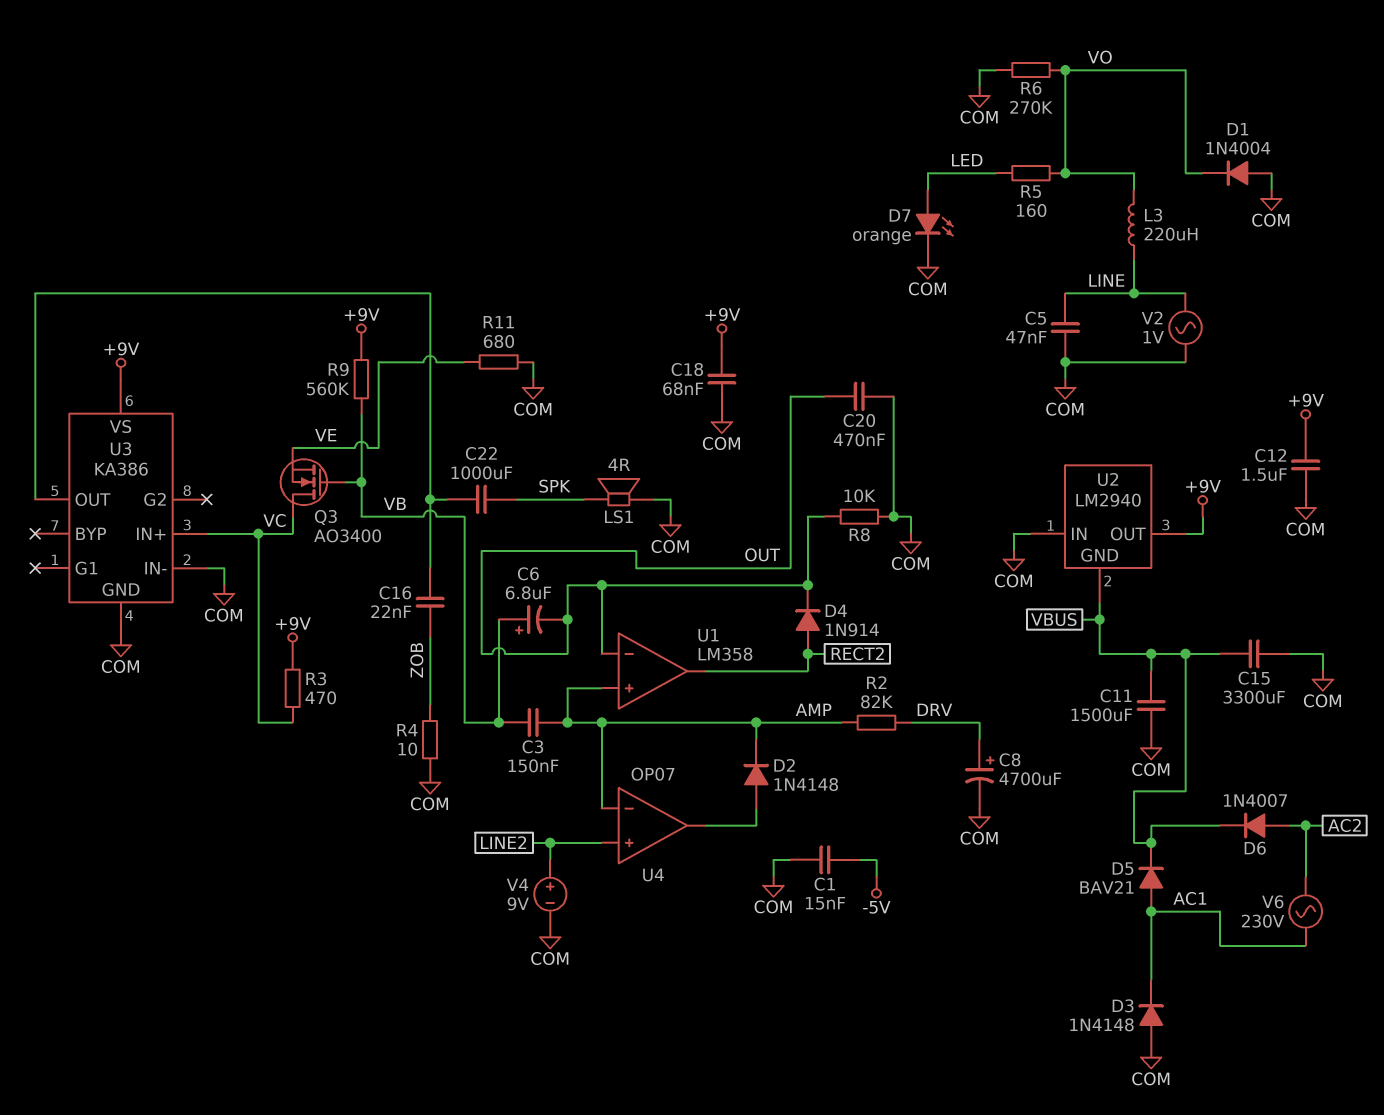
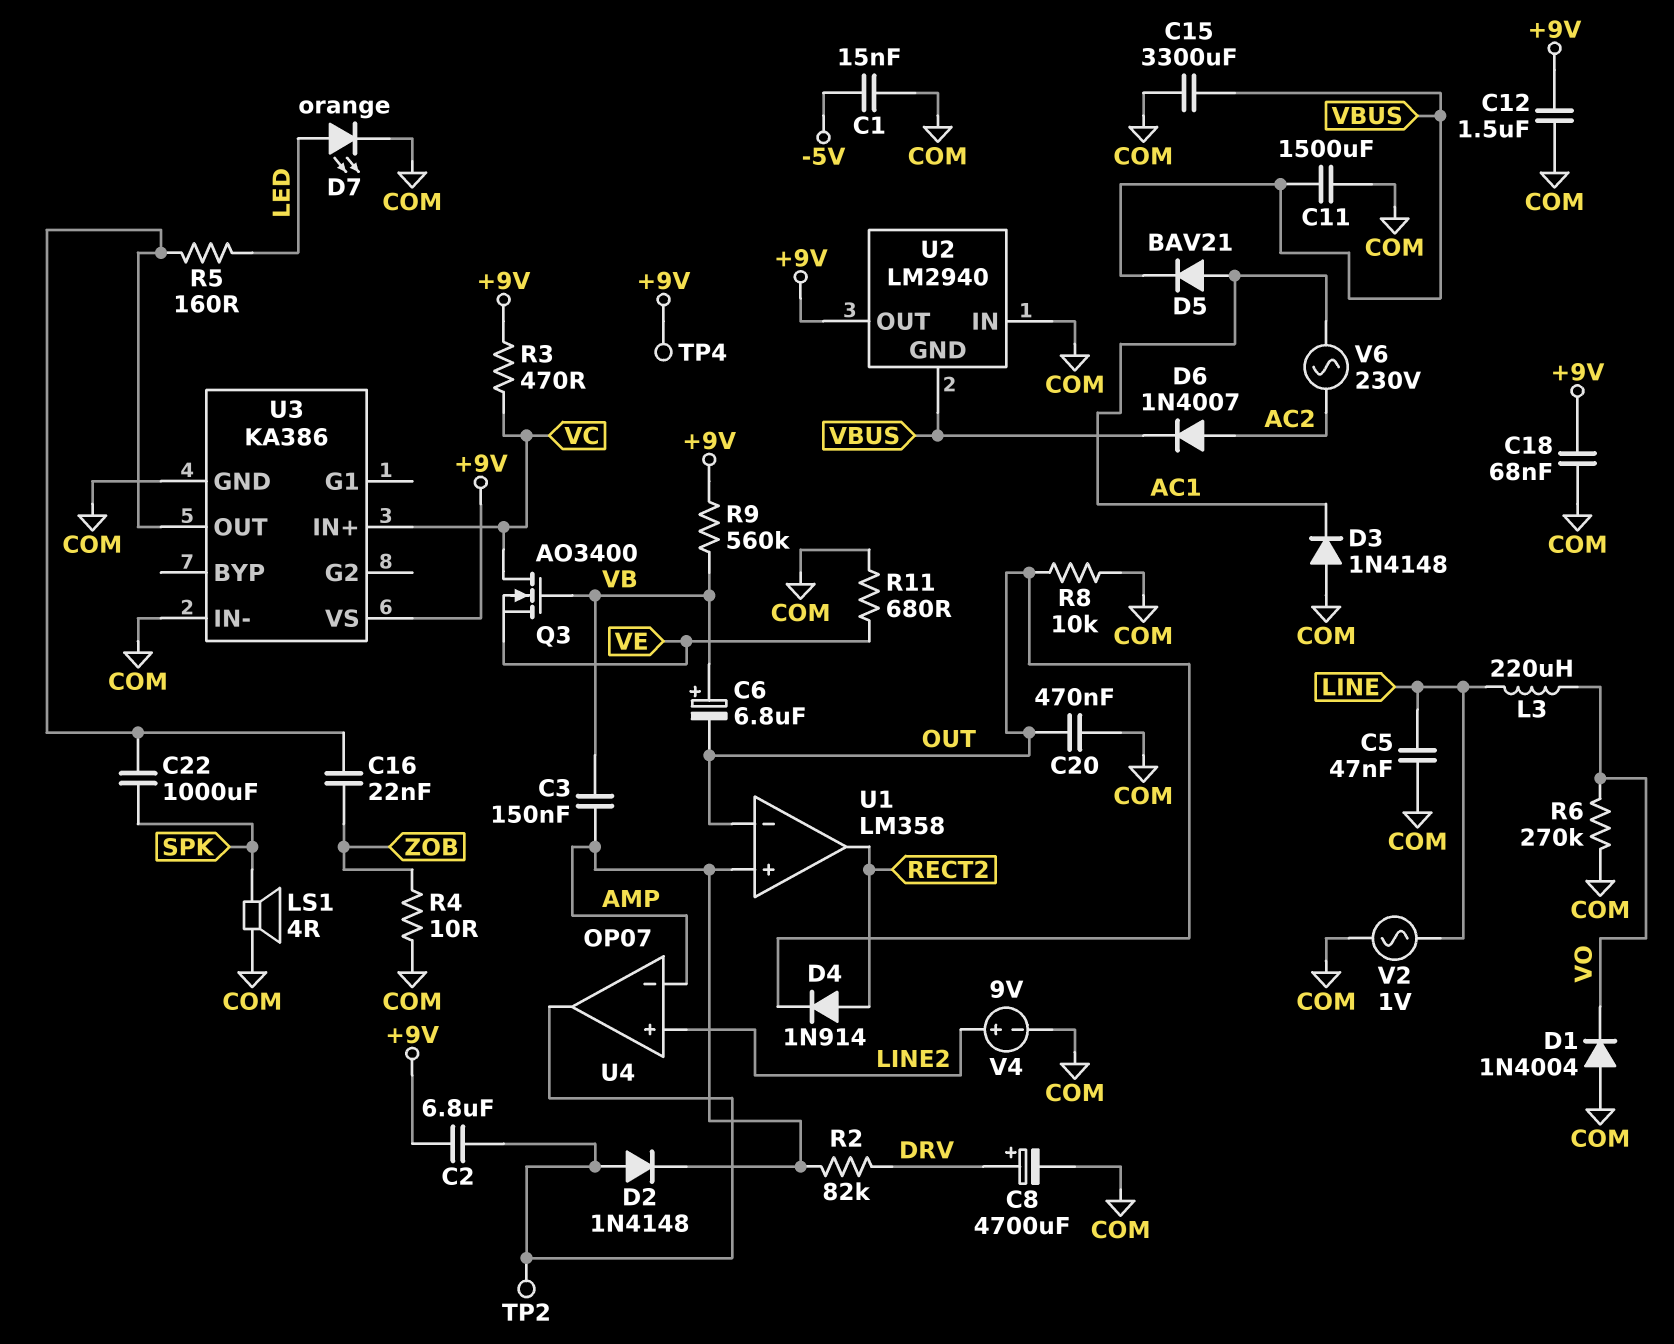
C2: none -> 6.8uF (+9V, U4/out)
R5: 160 (LED, VO) -> 160 (LED, U3/OUT)
TP2: none -> test point (U4/out)
TP4: none -> test point (+9V)

